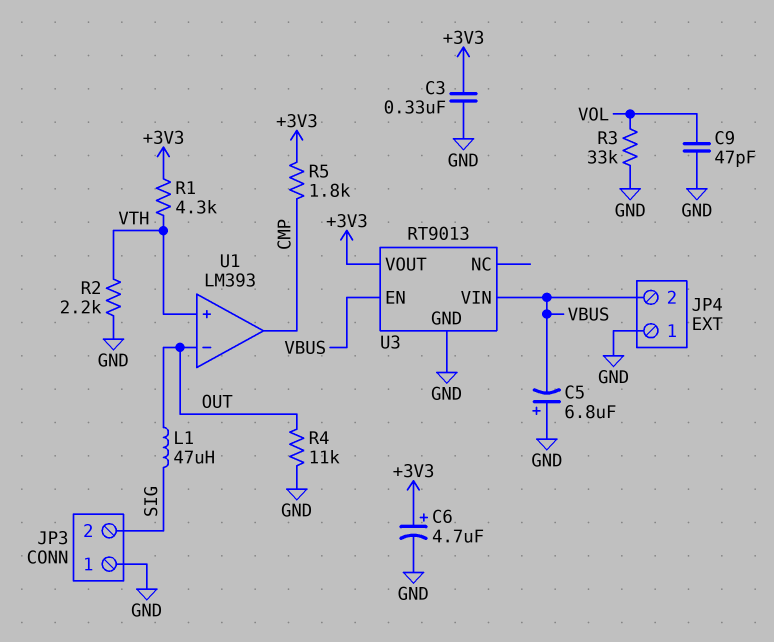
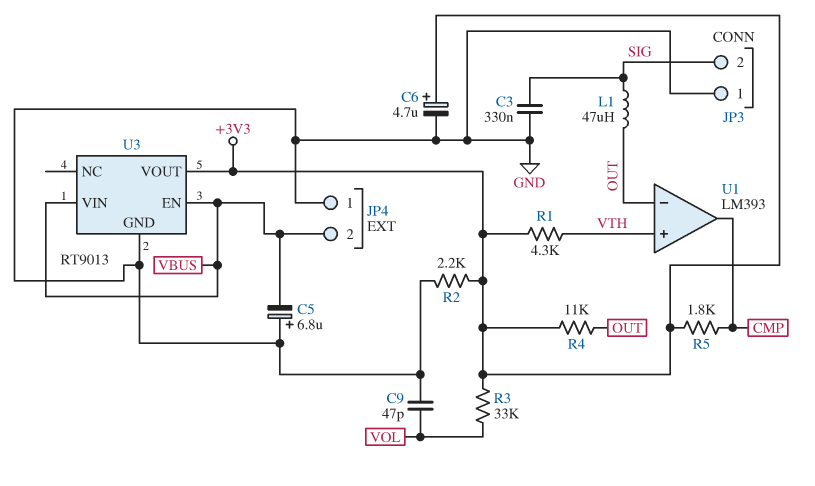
C3: 330nF (+3V3, GND) -> 330nF (GND, SIG)
R2: 2.2k (GND, VTH) -> 2.2k (+3V3, GND)
R3: 33k (GND, VOL) -> 33k (+3V3, VOL)
R4: 11k (GND, OUT) -> 11k (+3V3, OUT)

